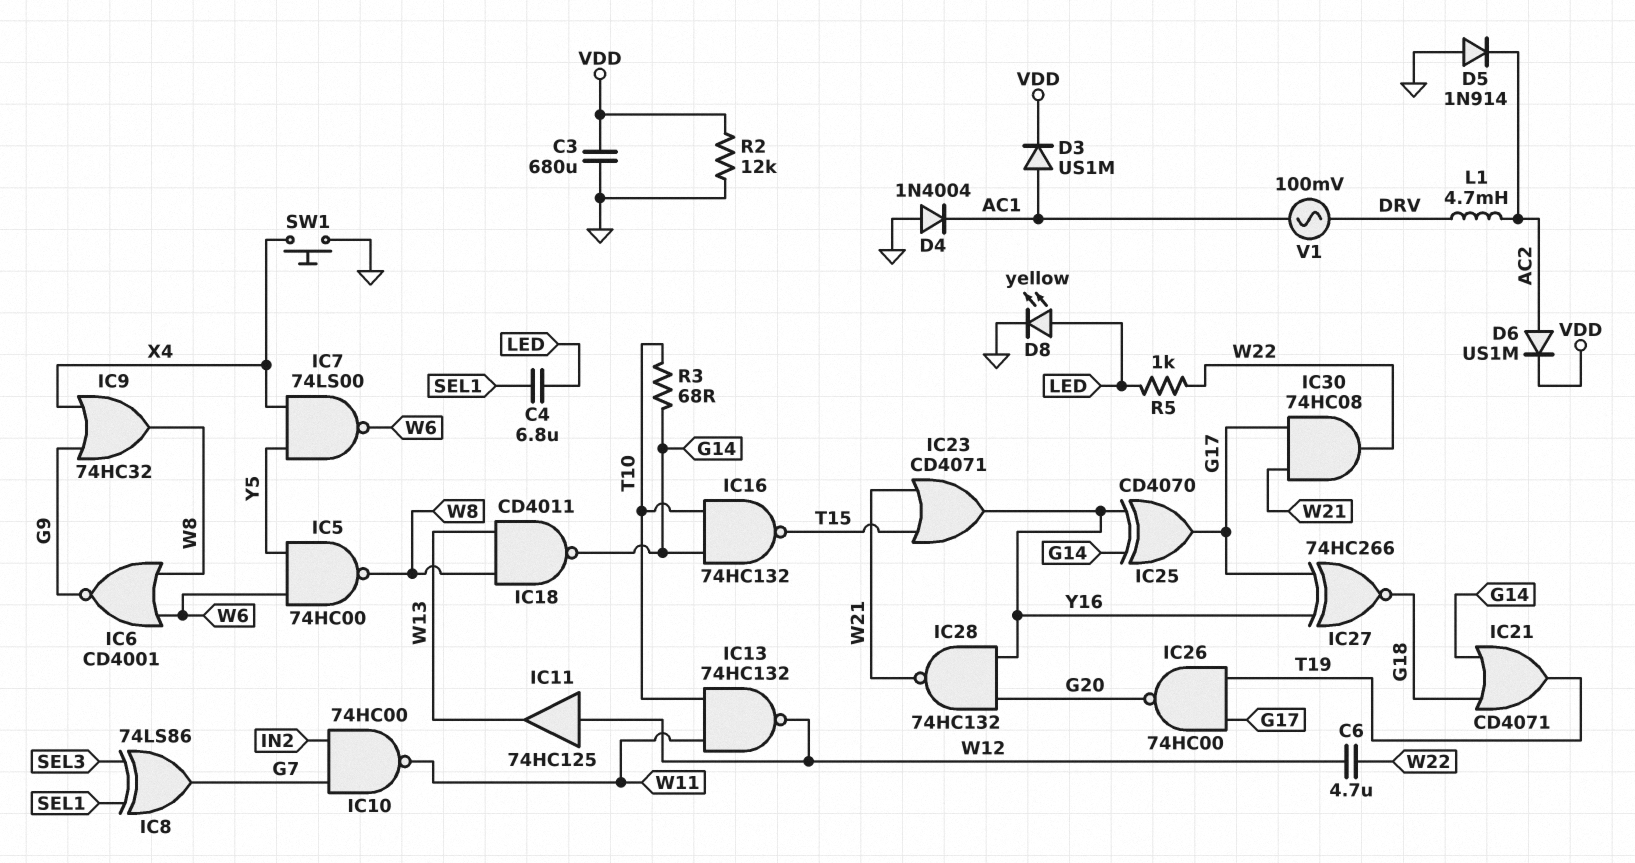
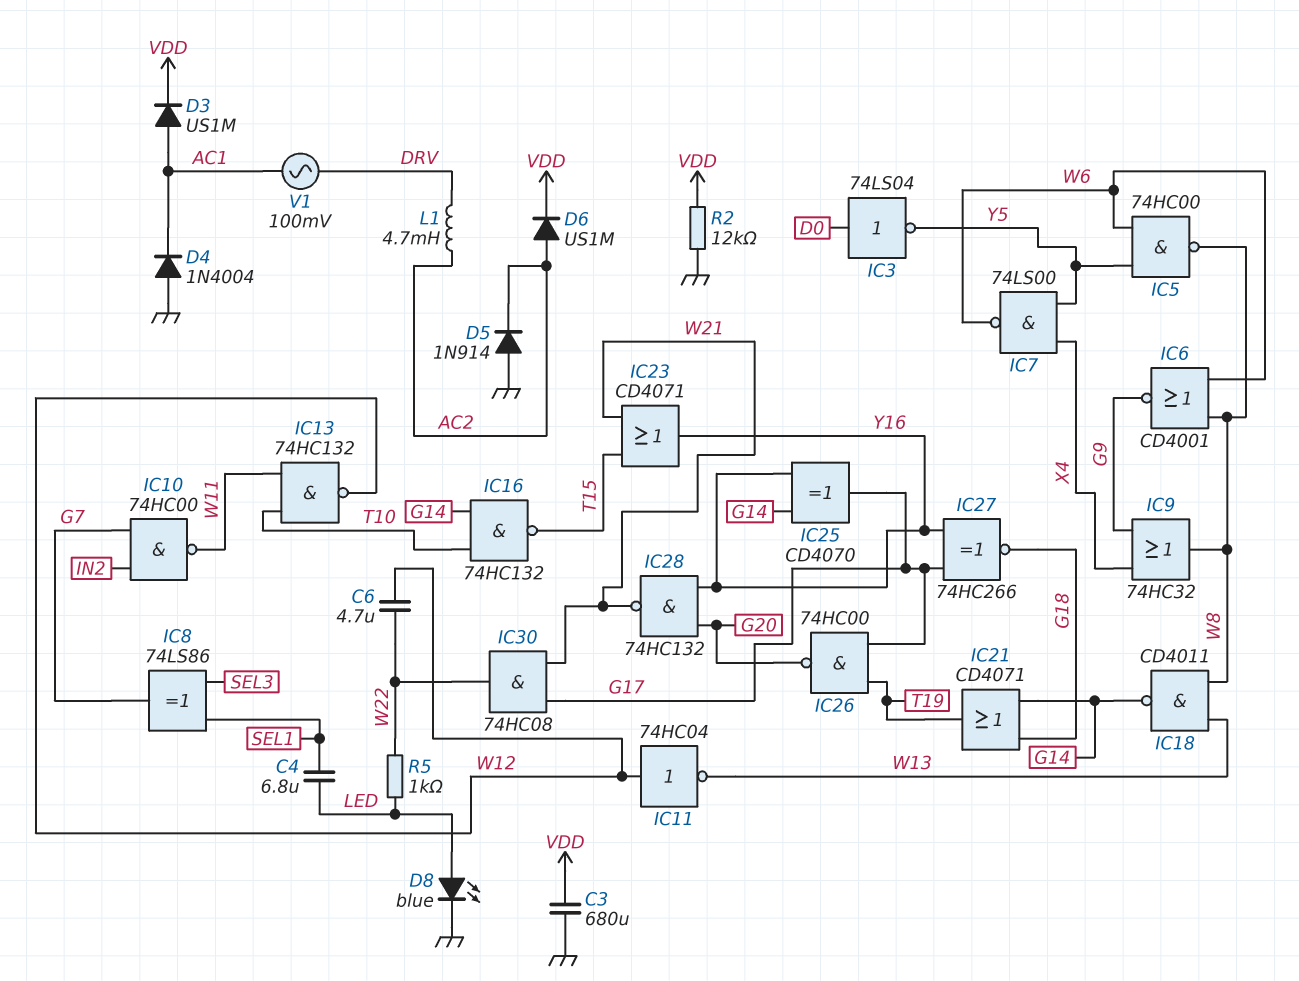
D8: LED yellow (A LED, K GND) -> LED blue (A LED, K GND)
IC3: none -> NOT 74LS04 (in D0, out Y5)
IC11: buffer 74HC125 (in W12, out W13) -> NOT 74HC04 (in W12, out W13)
R3: 68 (G14, T10) -> none
SW1: button (GND, X4) -> none

